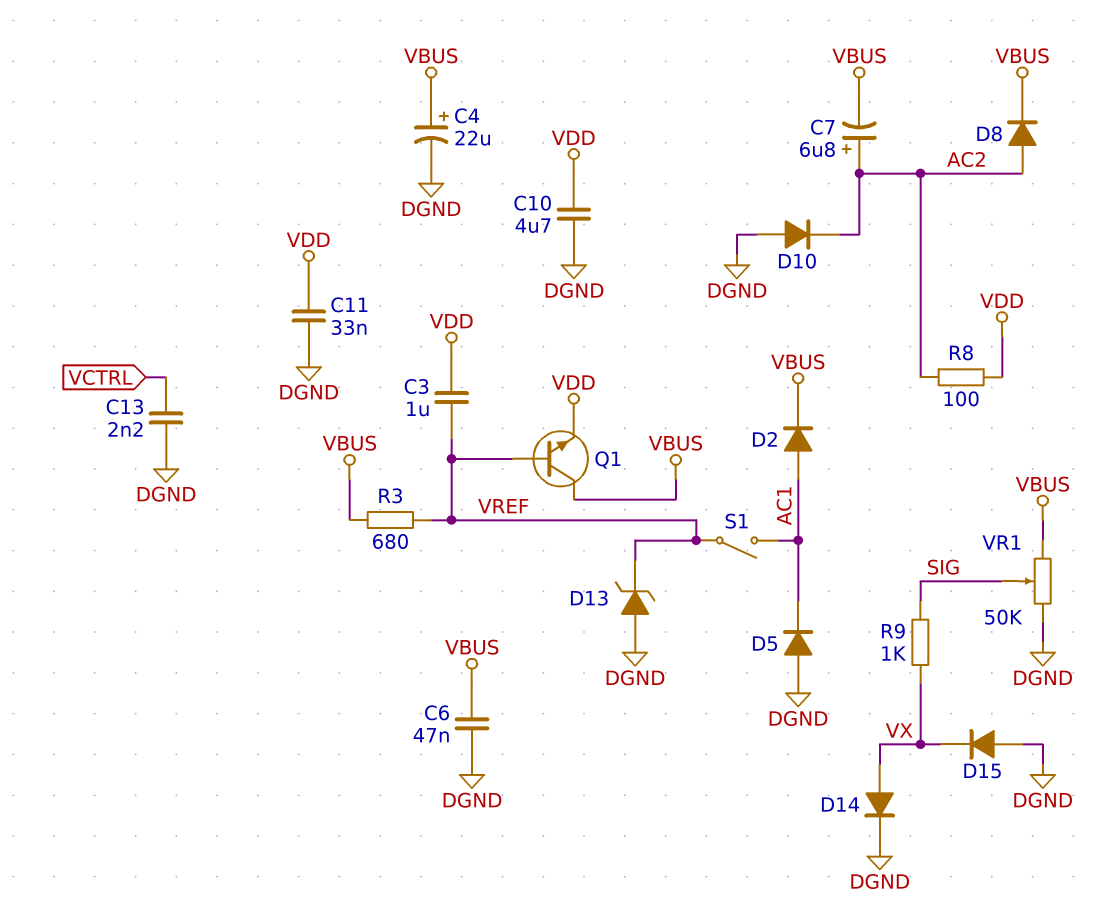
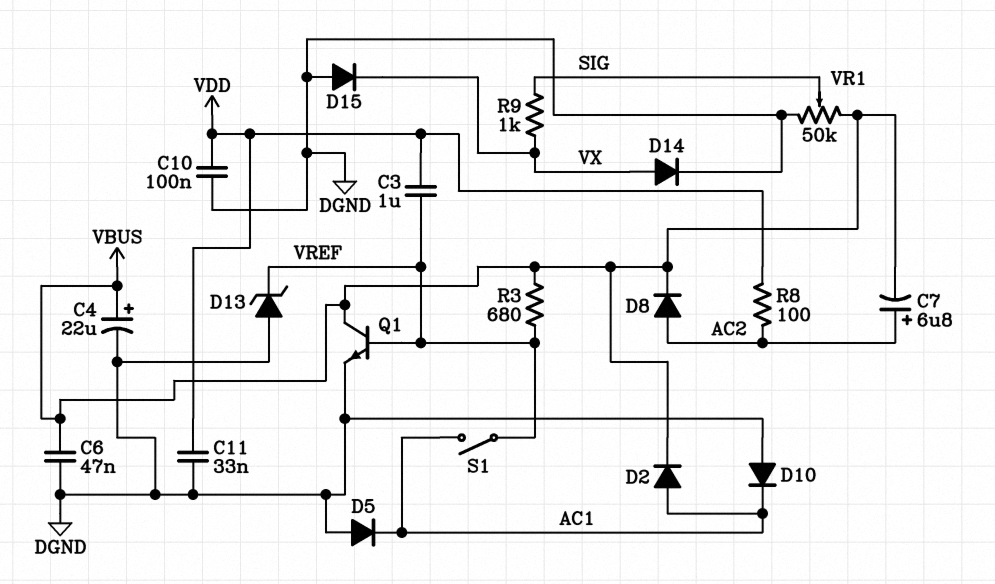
C10: 4.7uF (DGND, VDD) -> 100nF (DGND, VDD)
C13: 2.2nF (DGND, VCTRL) -> none
D10: diode (A DGND, K AC2) -> diode (A DGND, K AC1)
Q1: NPN (B VREF, C VBUS, E VDD) -> NPN (B VREF, C VBUS, E DGND)

